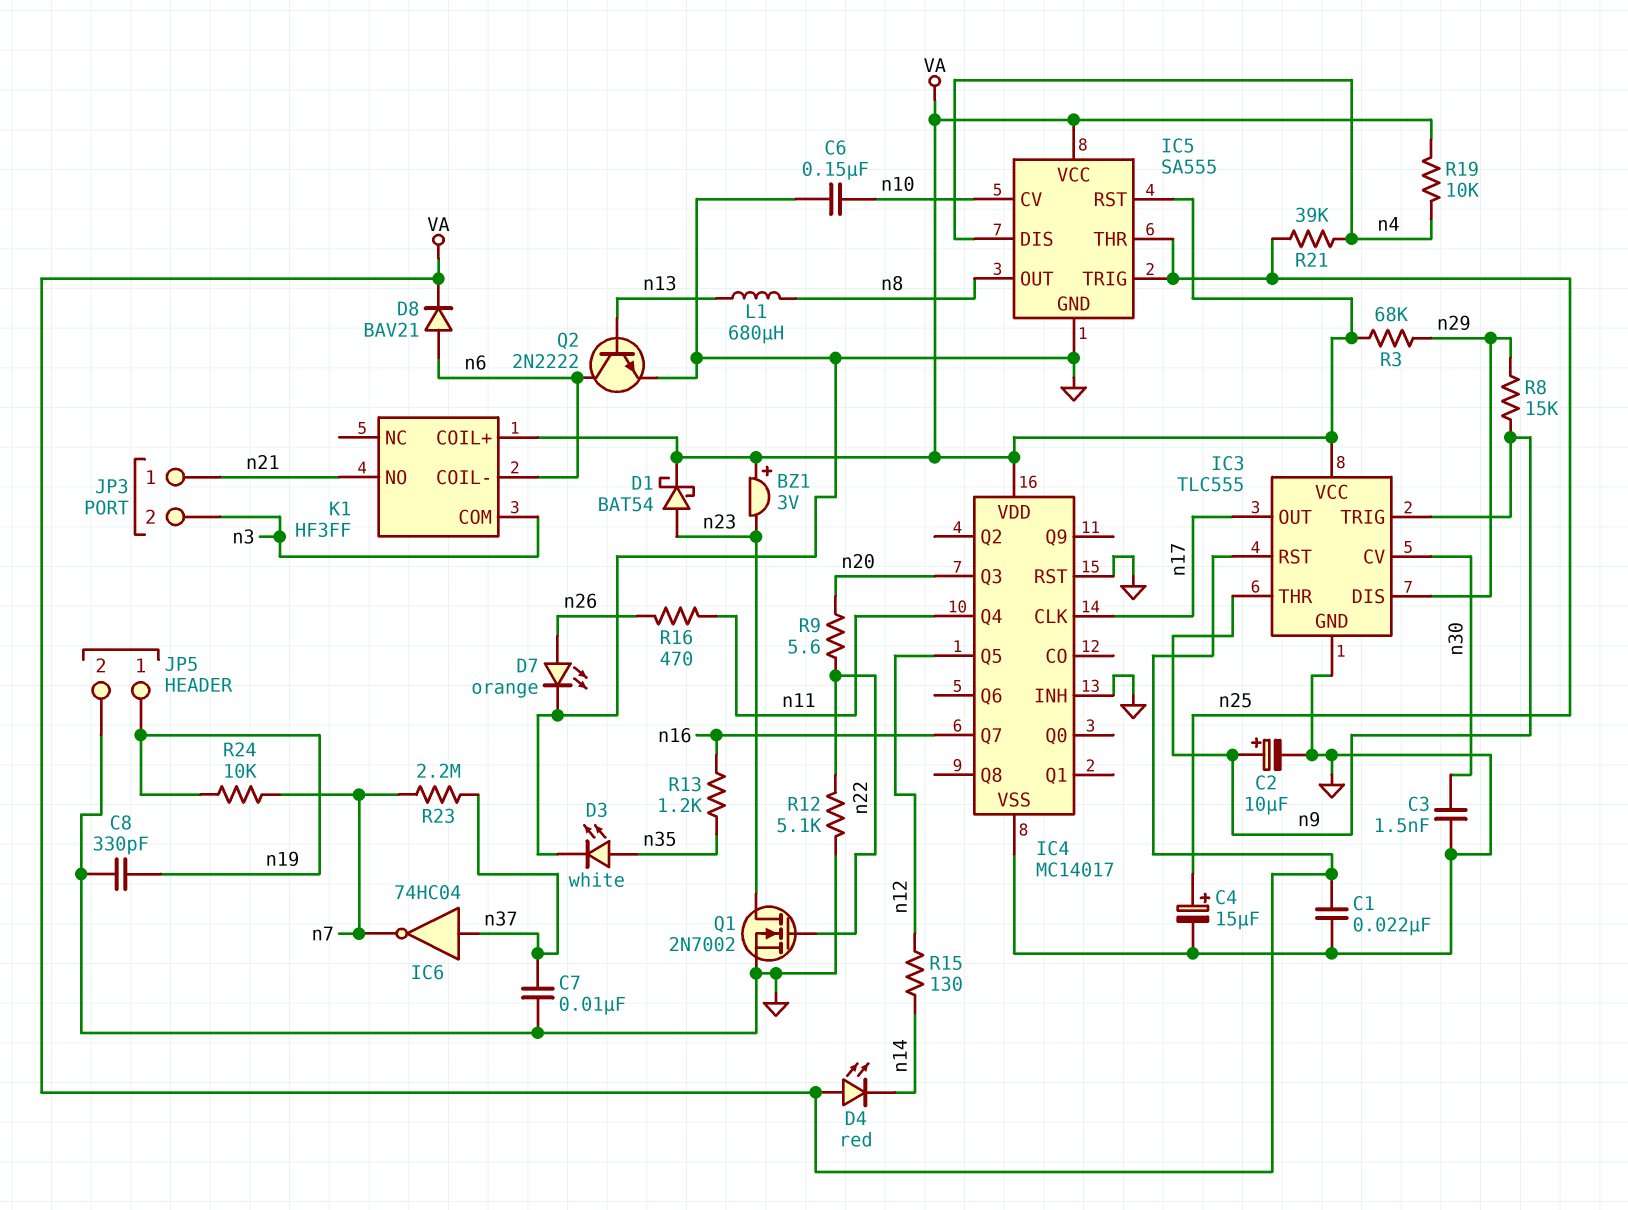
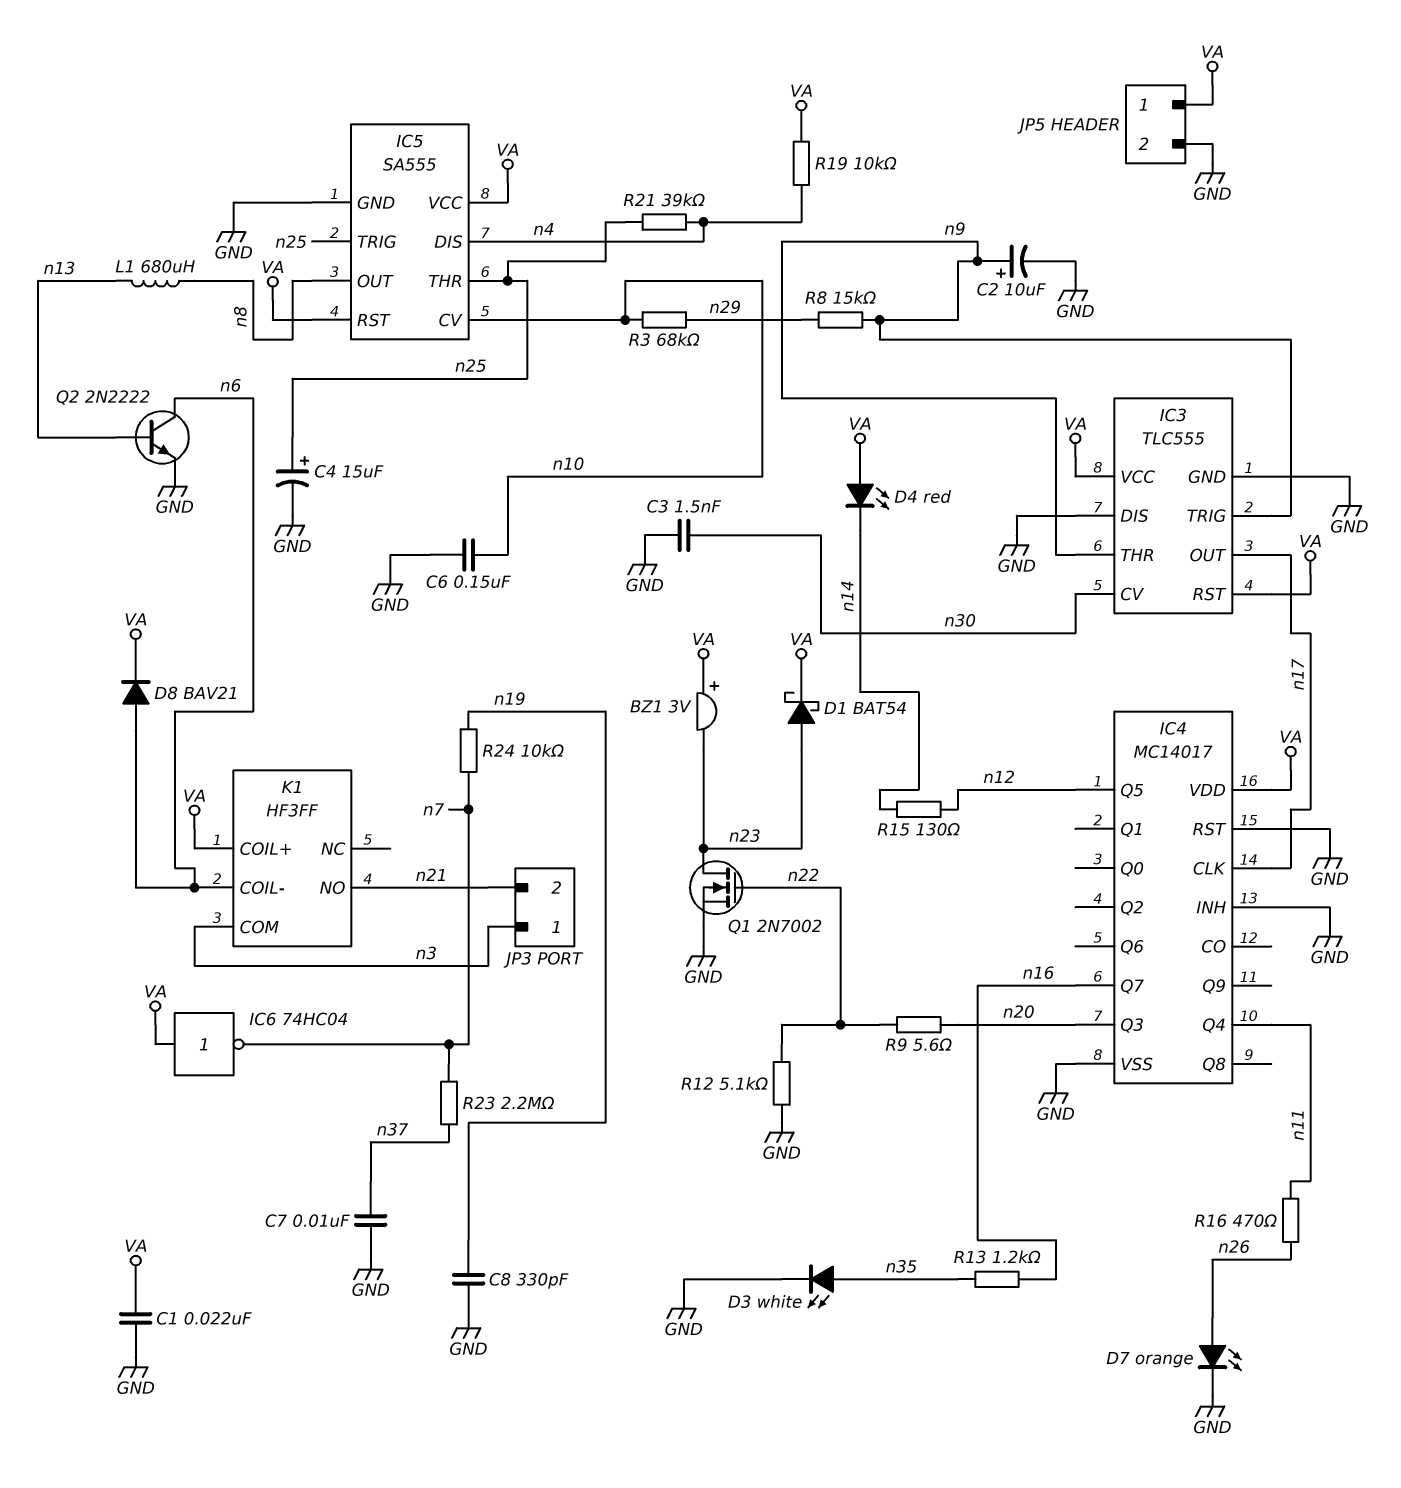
IC3 pin DIS: n29 -> GND
IC6: NOT 74HC04 (in n37, out n7) -> NOT 74HC04 (in VA, out n7)
JP3 pin 1: n21 -> n3
JP3 pin 2: n3 -> n21
JP5 pin 1: n19 -> VA
R3: 68k (VA, n29) -> 68k (n10, n29)

